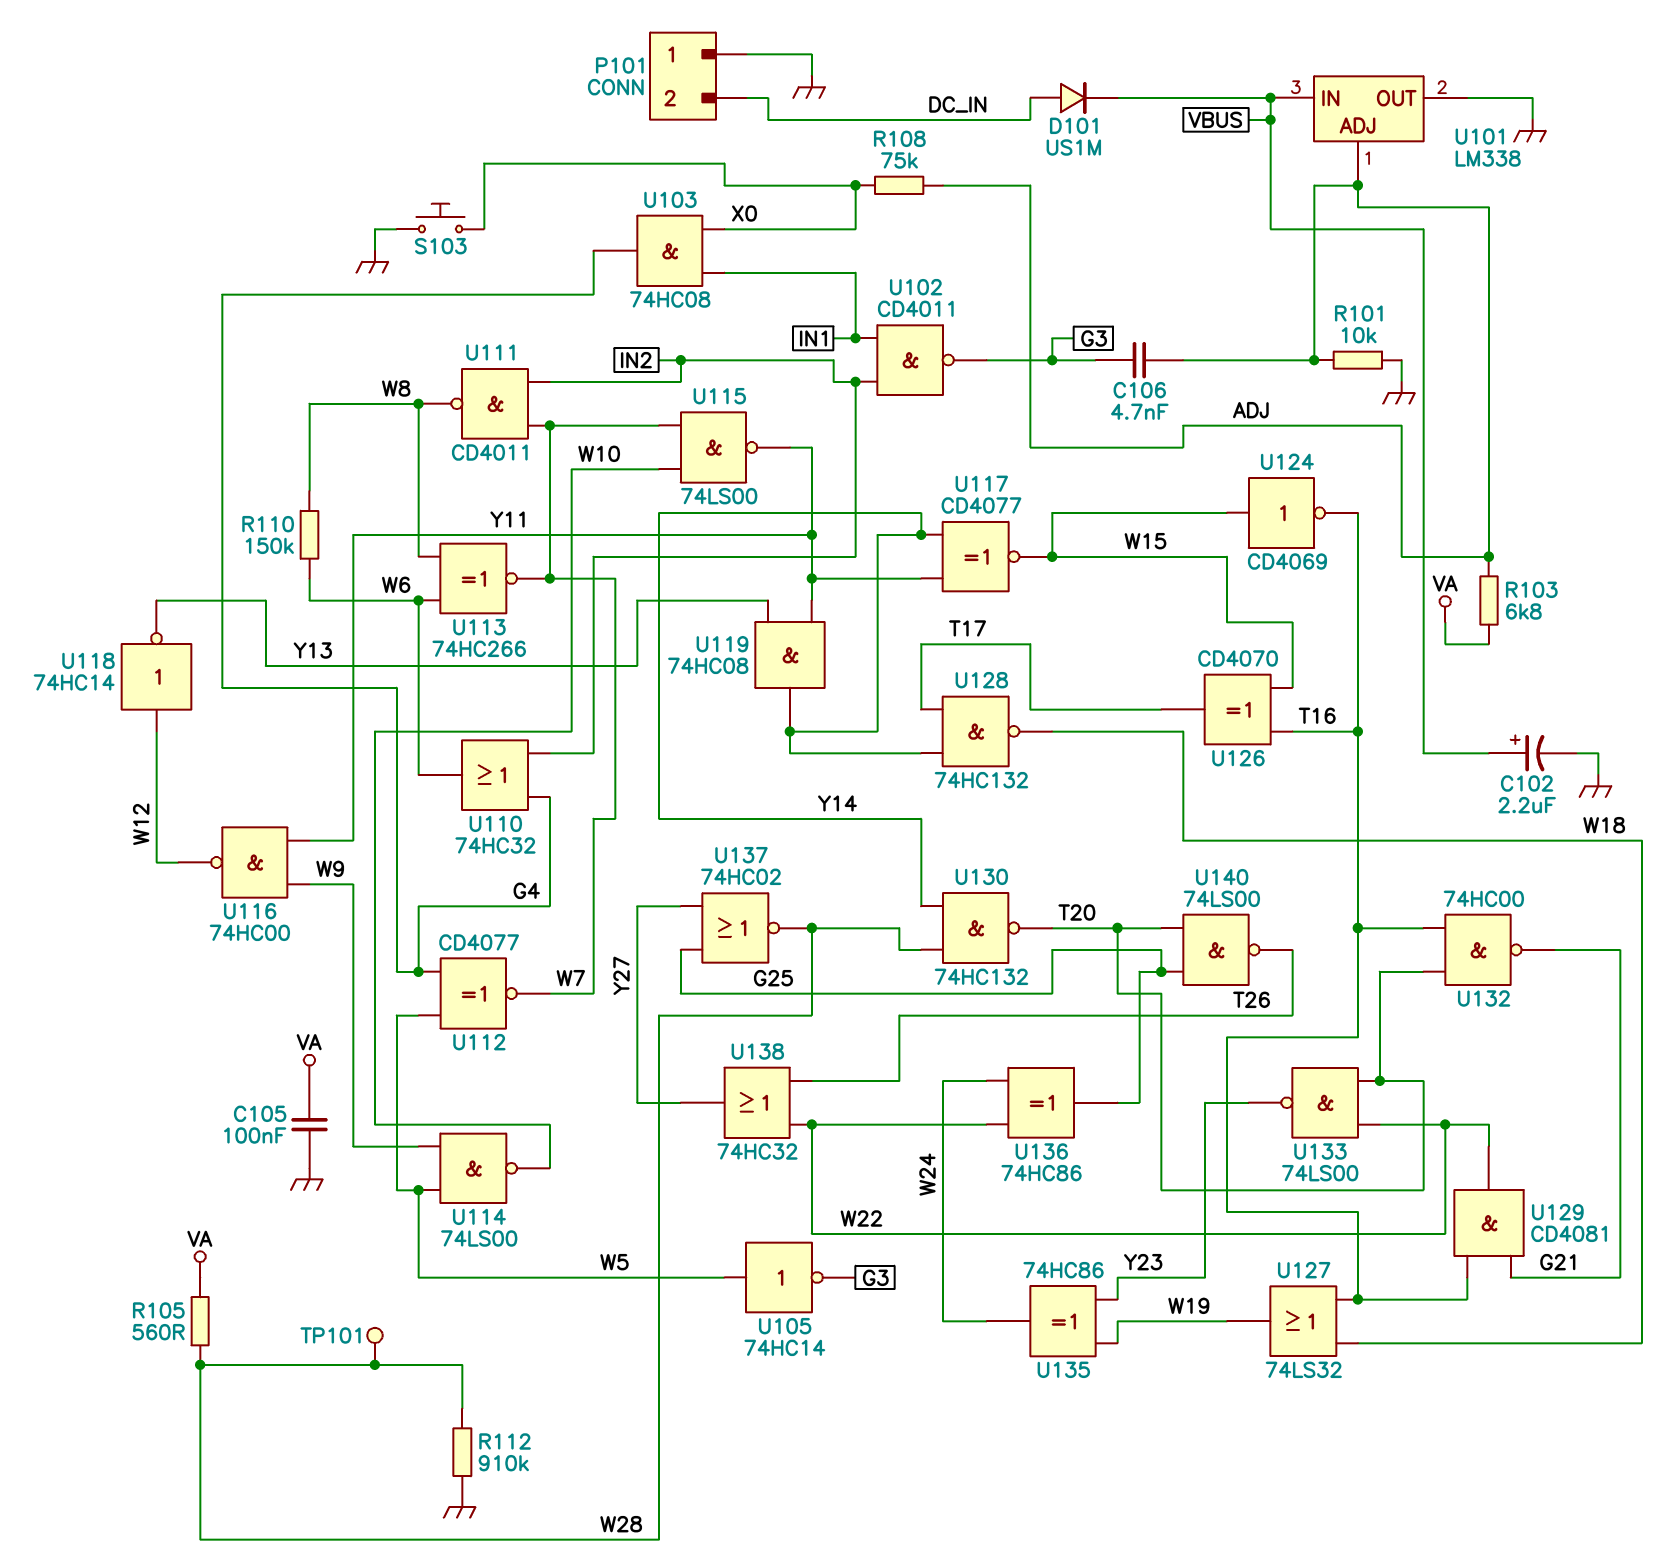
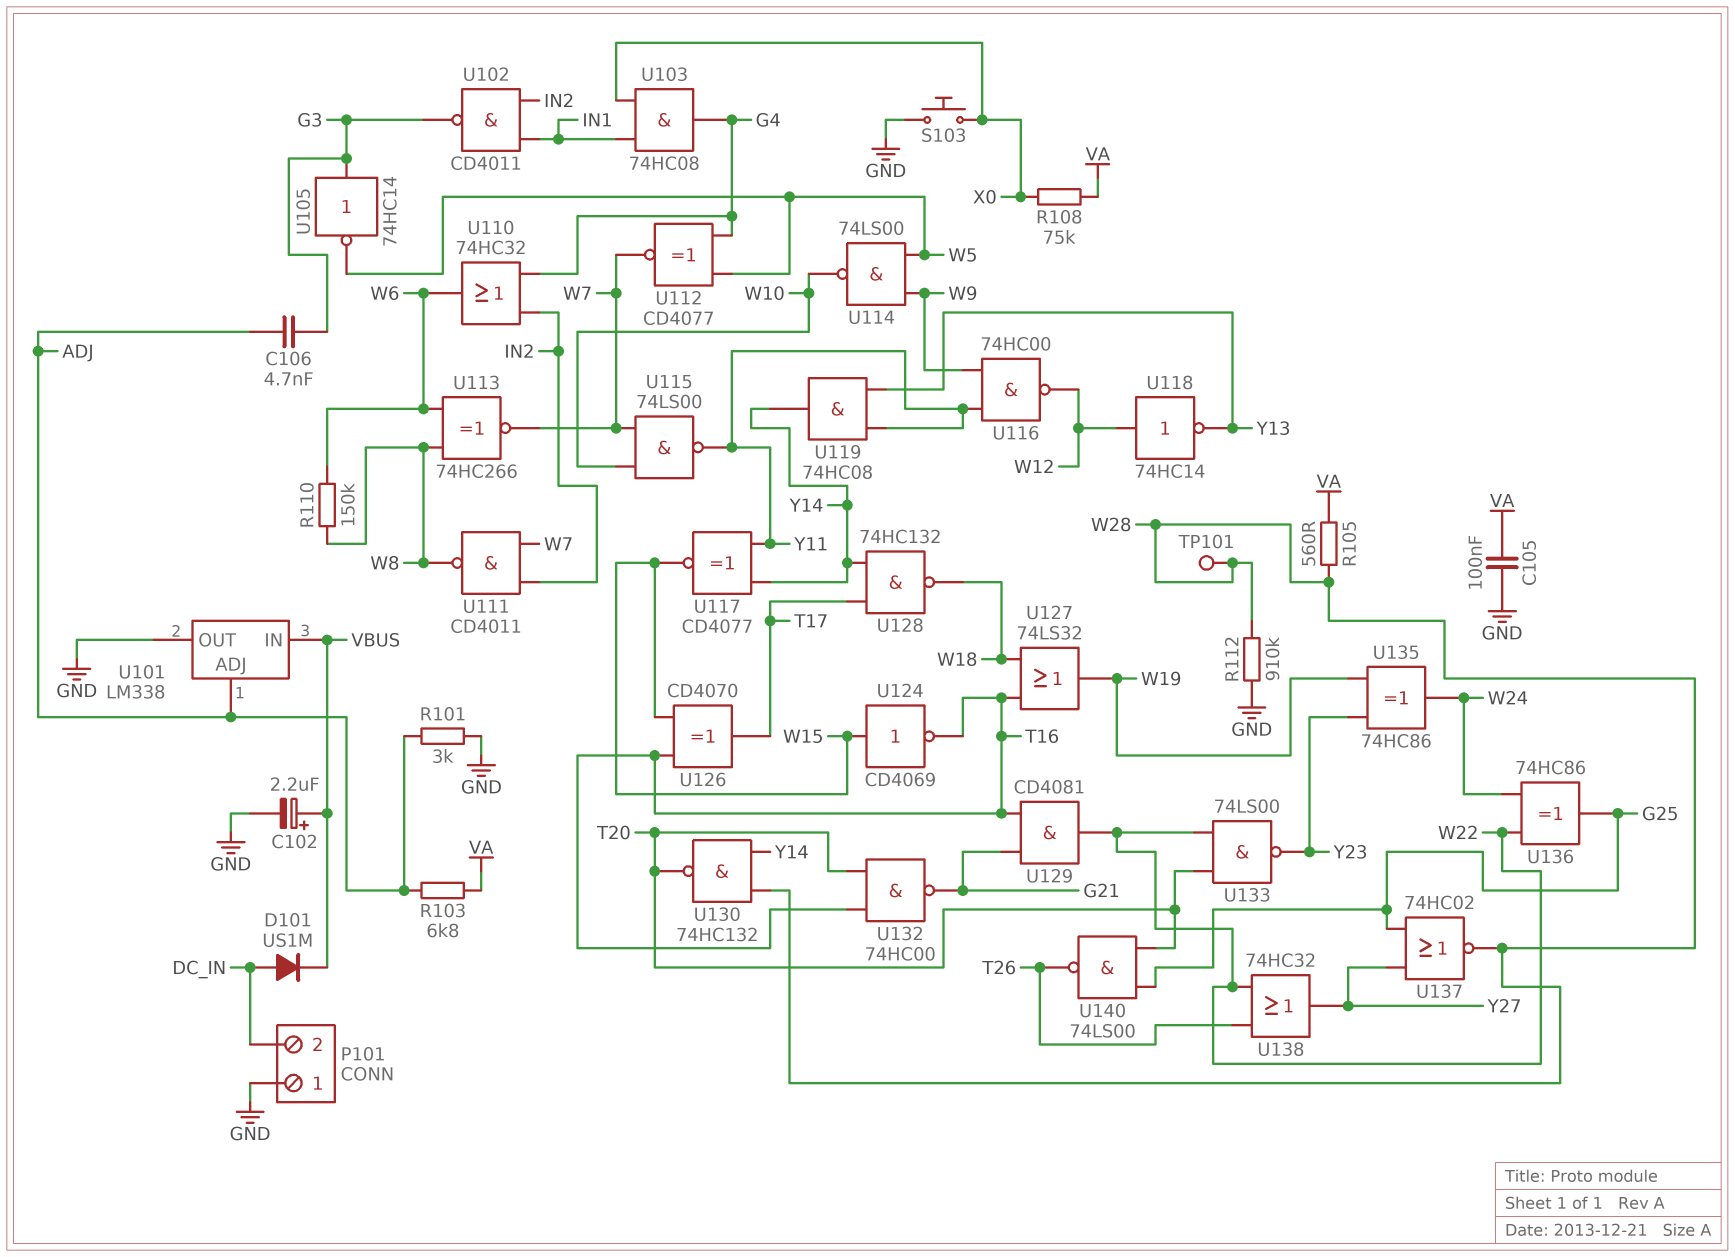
R101: 10k (ADJ, GND) -> 3k (ADJ, GND)
R108: 75k (ADJ, X0) -> 75k (VA, X0)
U105: NOT 74HC14 (in W5, out G3) -> NOT 74HC14 (in G3, out W5)

